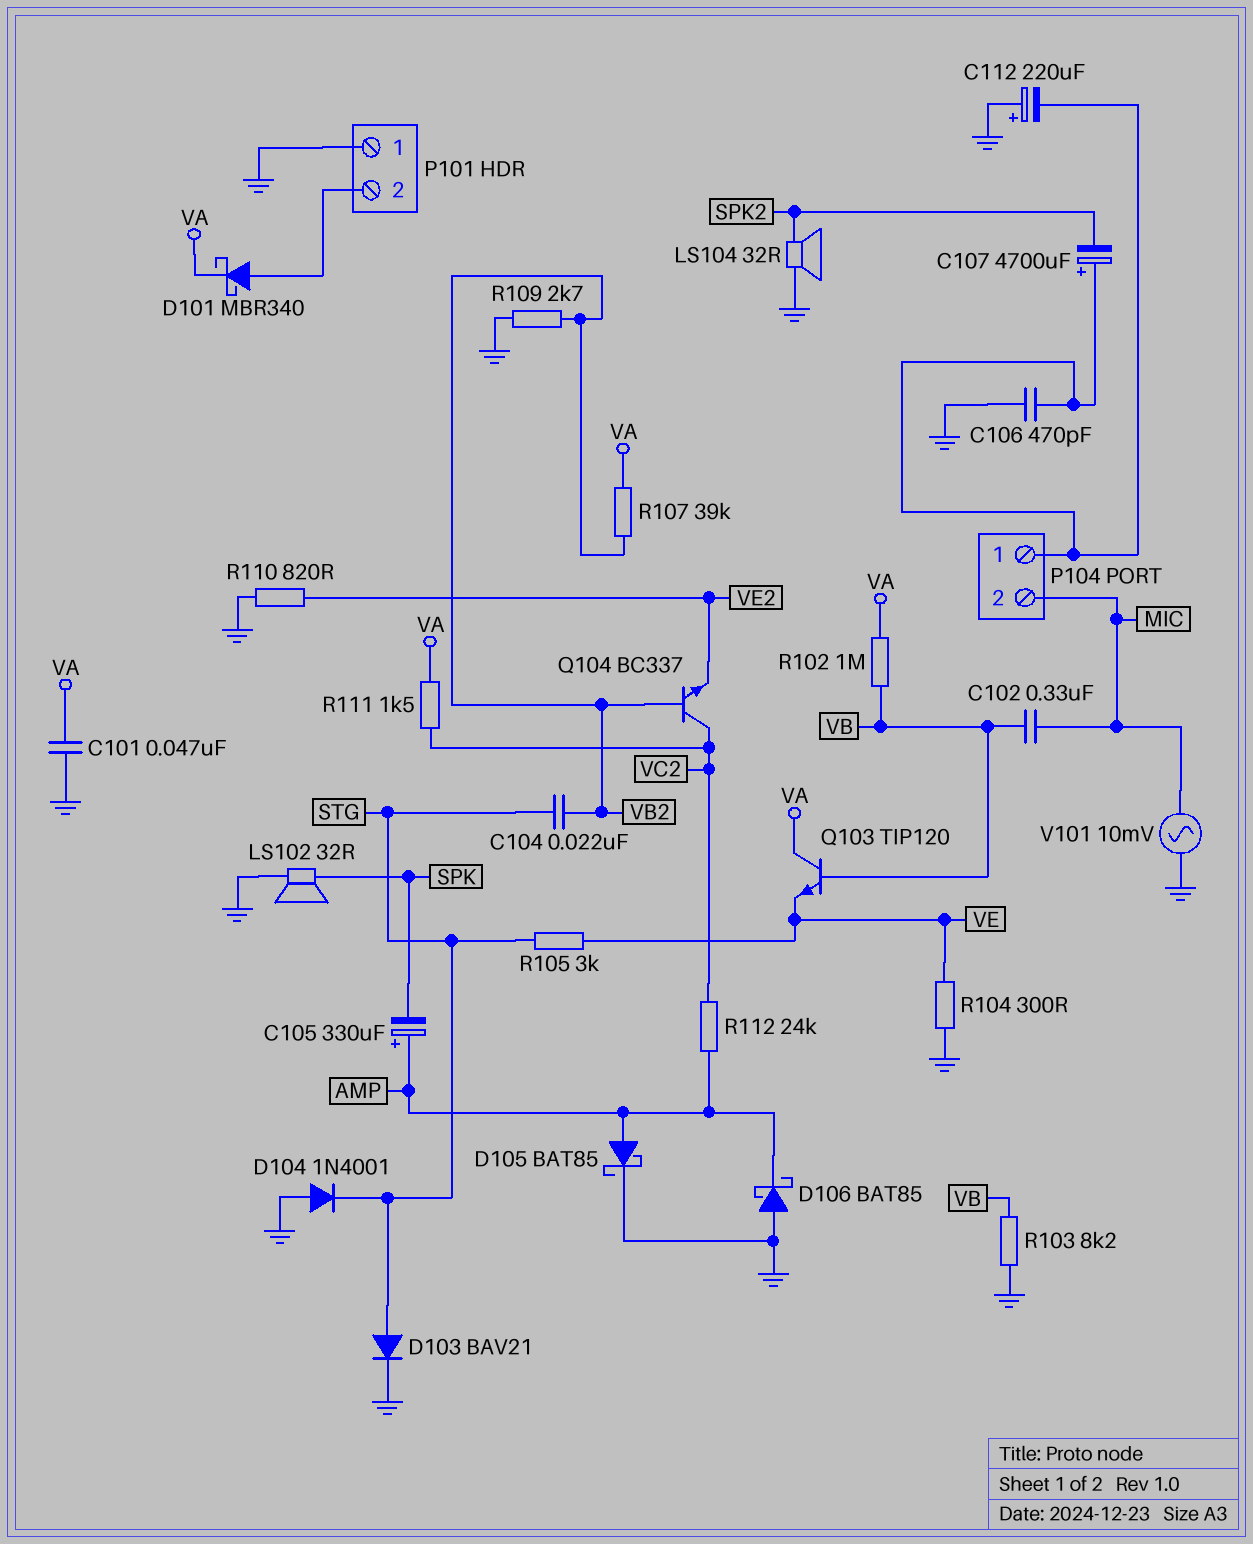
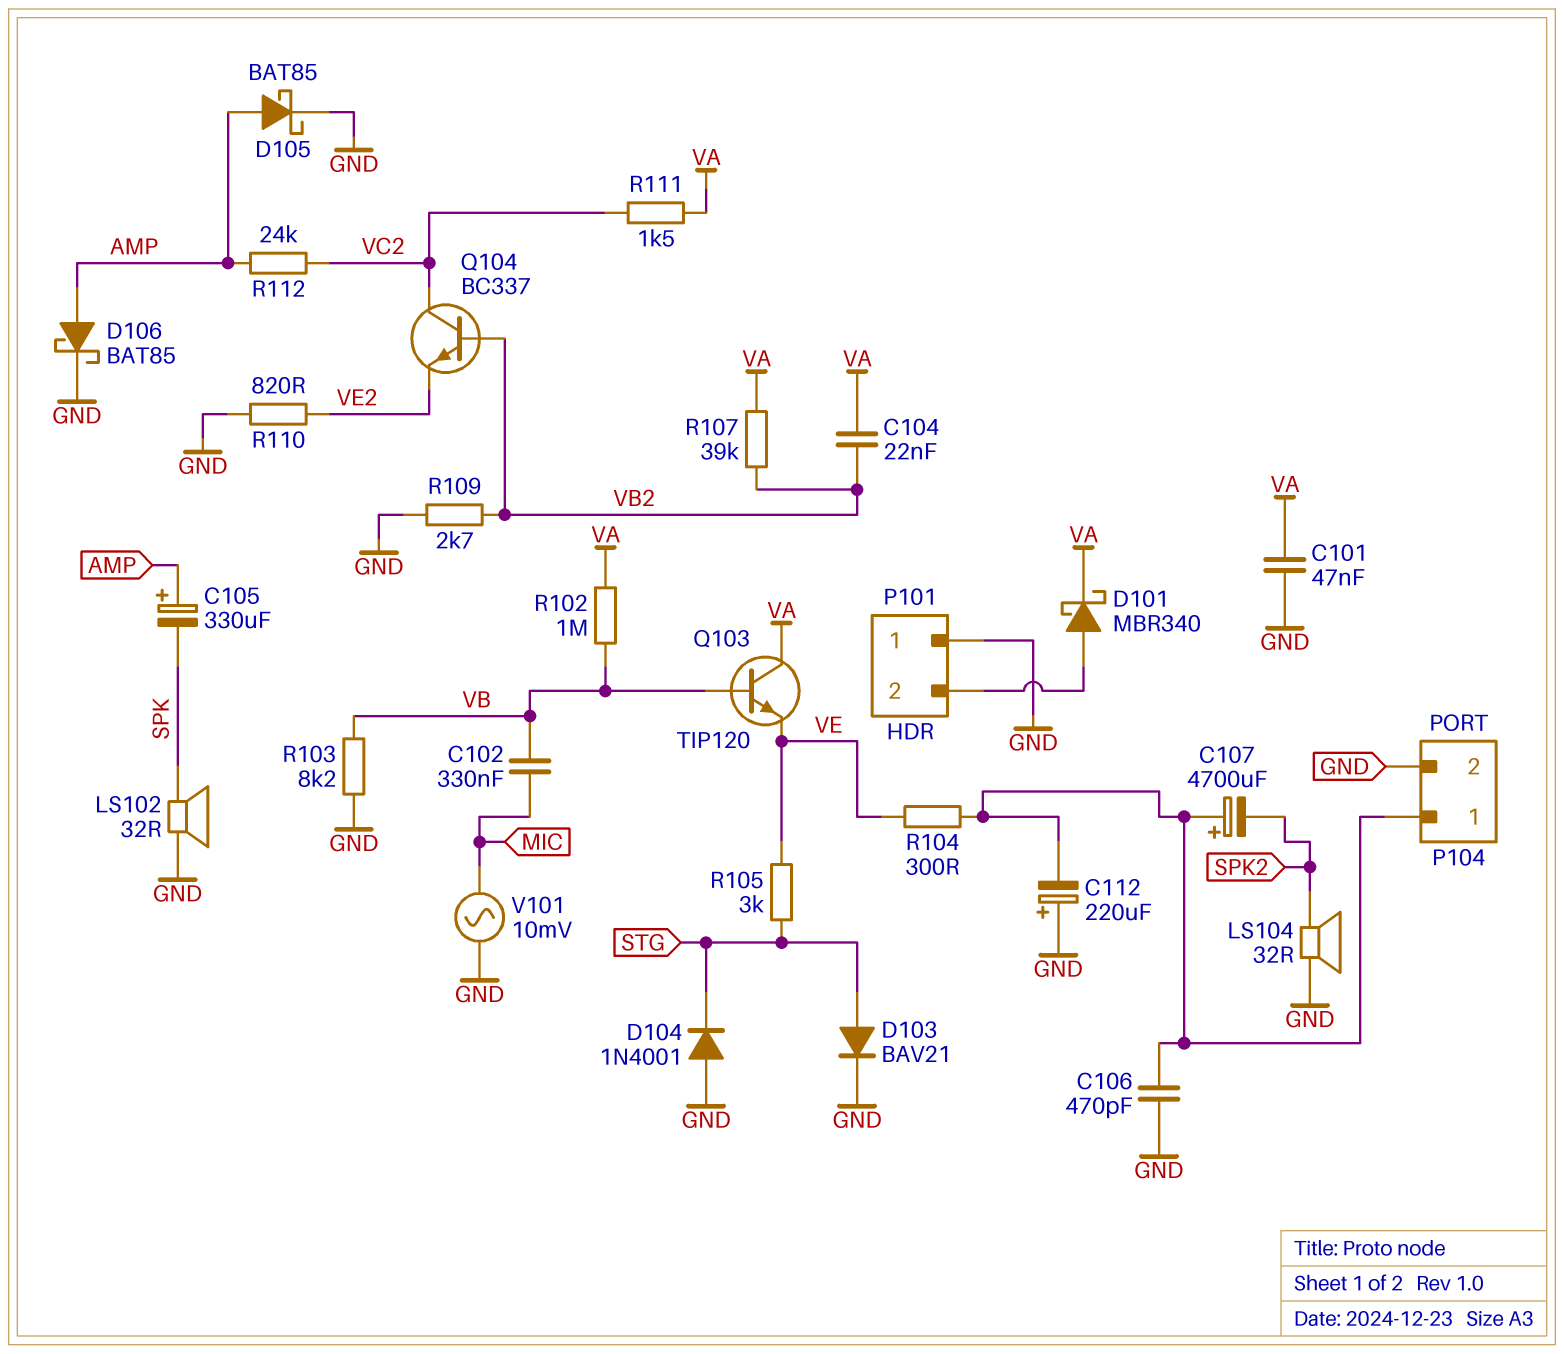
C104: 22nF (STG, VB2) -> 22nF (VA, VB2)
D106: schottky BAT85 (A GND, K AMP) -> schottky BAT85 (A AMP, K GND)
P104 pin 2: MIC -> GND
R104: 300 (GND, VE) -> 300 (P104/1, VE)

